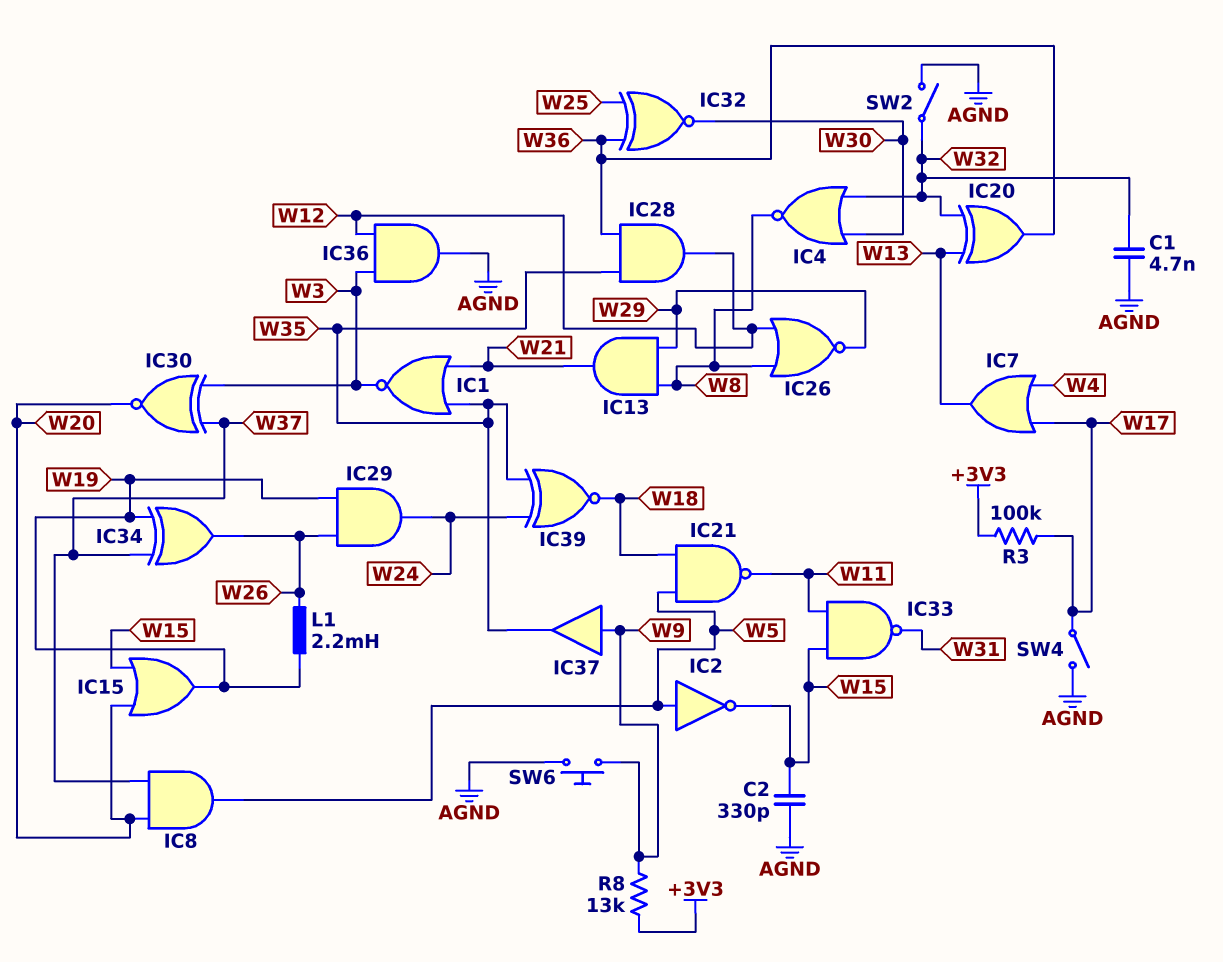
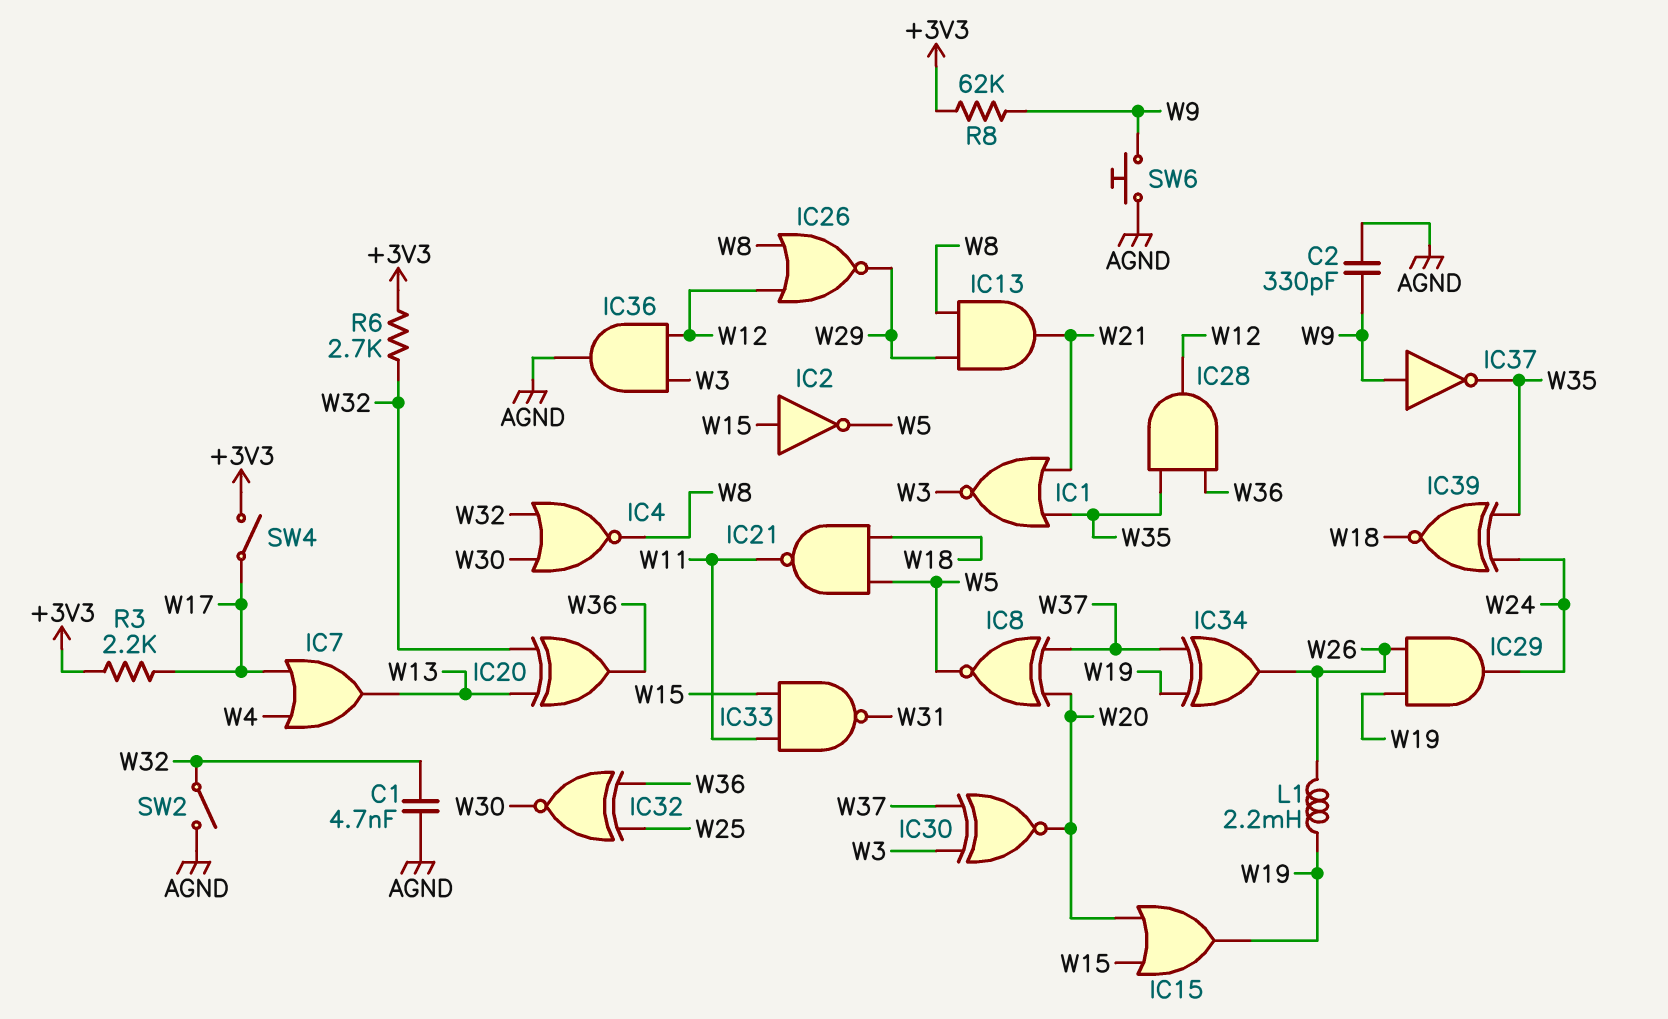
C2: 330pF (AGND, W15) -> 330pF (AGND, W9)
IC2: NOT (in W5, out W15) -> NOT (in W15, out W5)
IC8: AND (in W20, in W37, out W5) -> XNOR (in W20, in W37, out W5)
IC37: buffer (in W9, out W35) -> NOT (in W9, out W35)
R3: 100k (+3V3, W17) -> 2.2k (+3V3, W17)
R6: none -> 2.7k (+3V3, W32)
R8: 13k (+3V3, W9) -> 62k (+3V3, W9)
SW4: switch (AGND, W17) -> switch (+3V3, W17)

